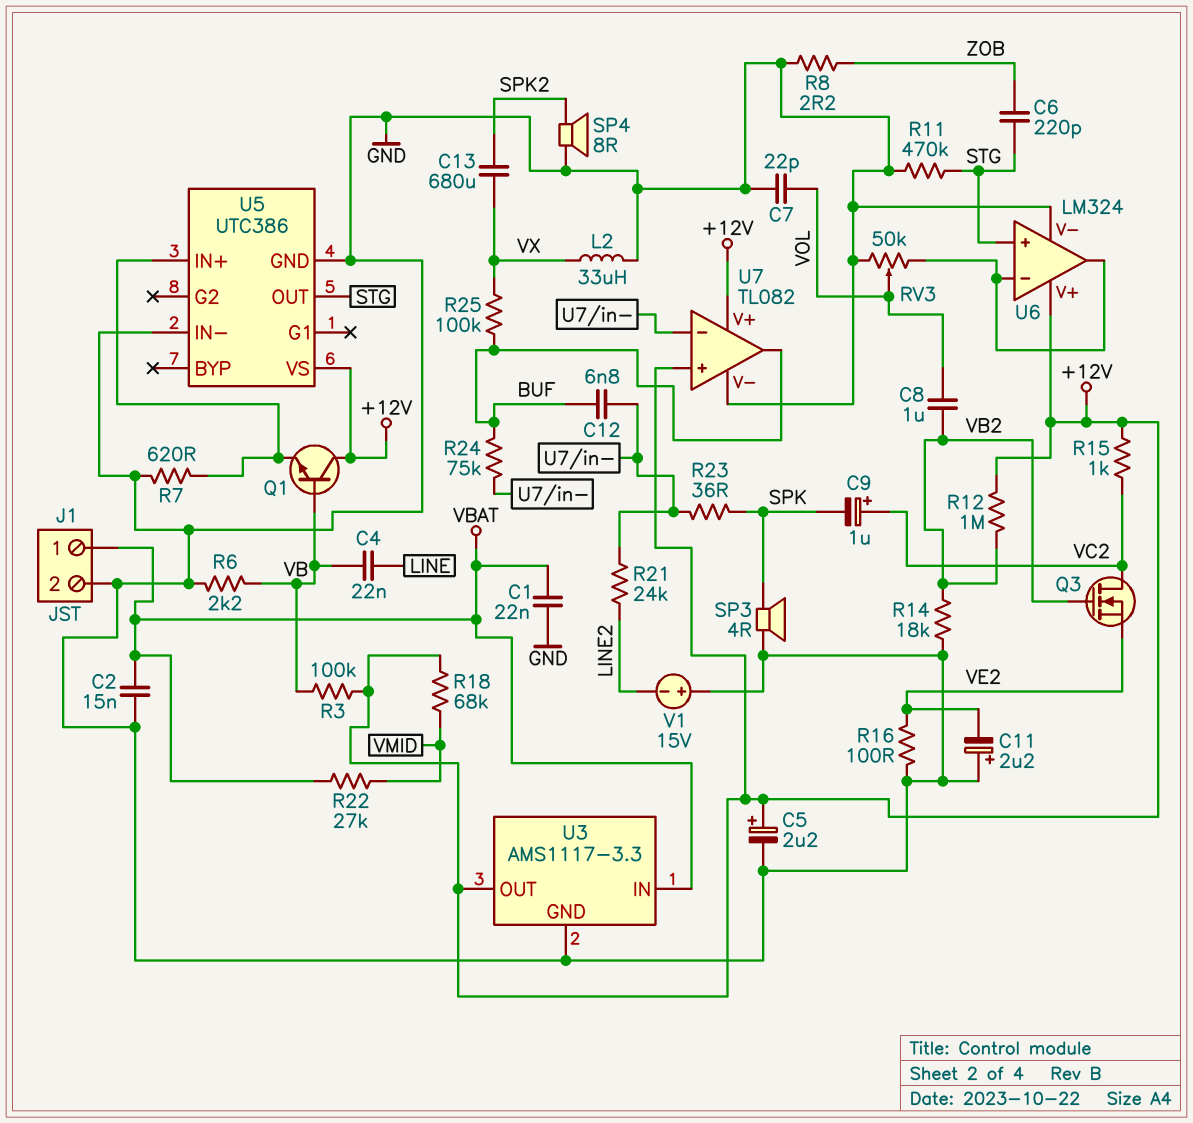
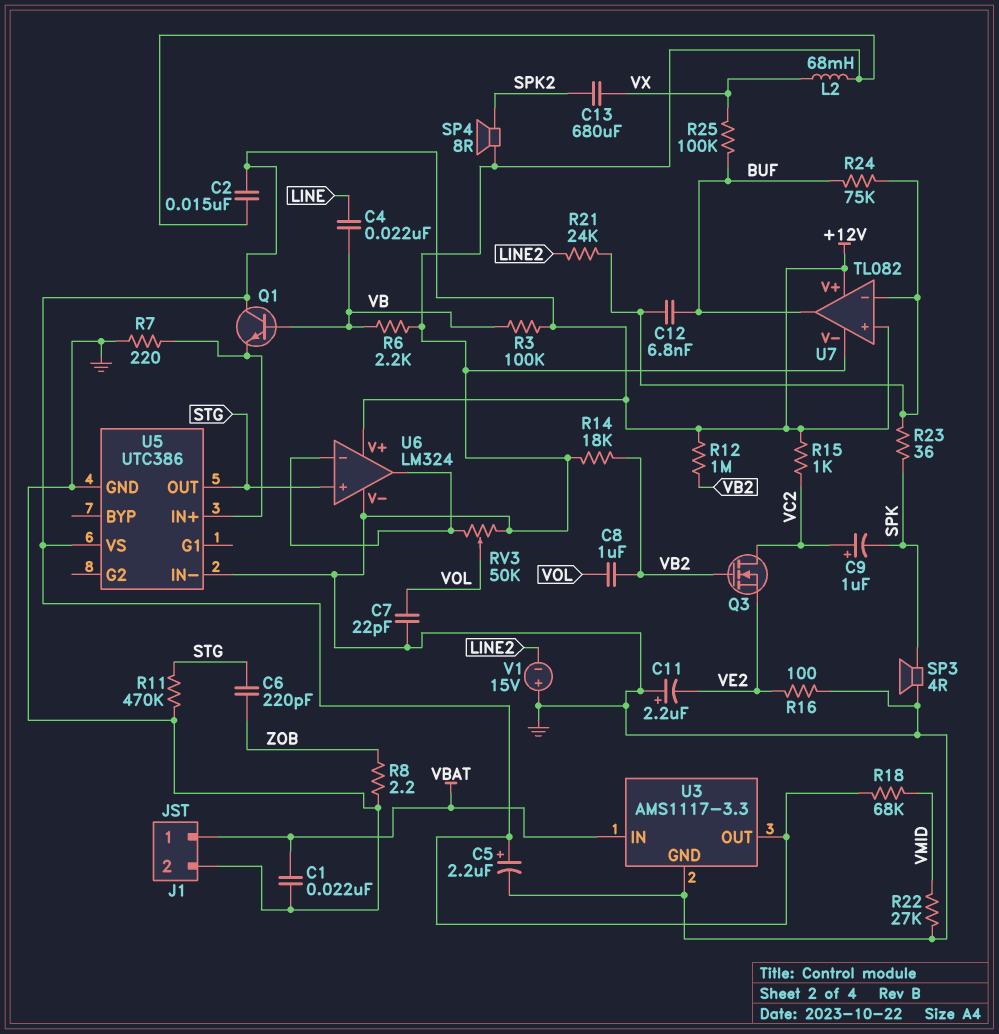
C2: 15nF (GND, VBAT) -> 15nF (+12V, GND)
L2: 33uH (GND, VX) -> 68mH (GND, VX)
R7: 620 (GND, U5/IN+) -> 220 (GND, U5/IN+)
R22: 27k (VBAT, VMID) -> 27k (GND, VMID)

